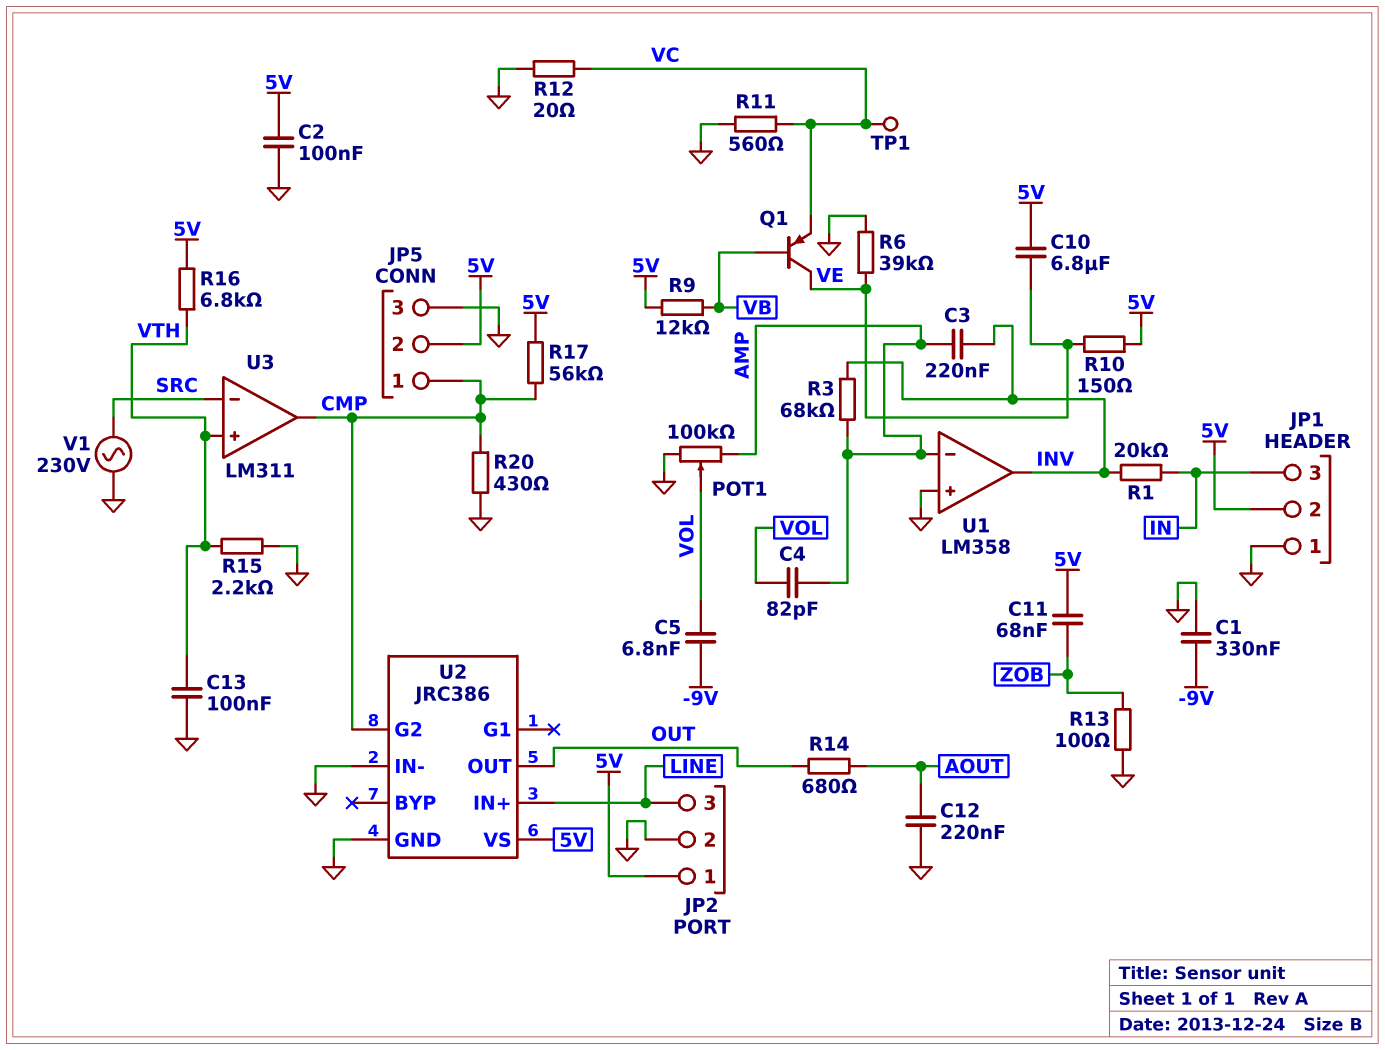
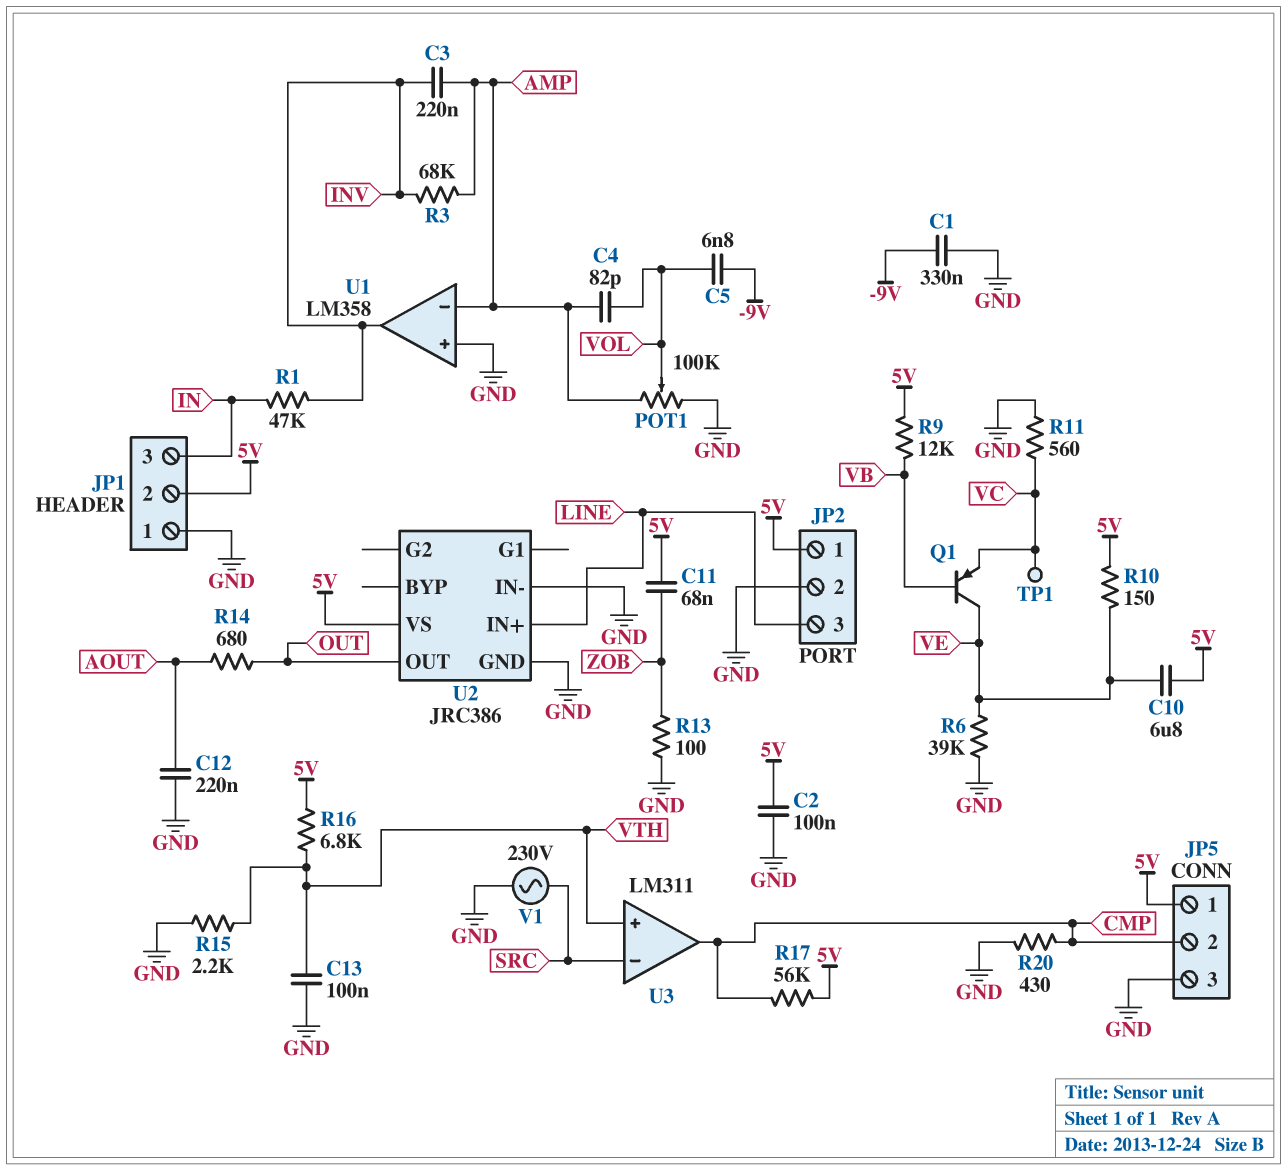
JP5 pin 1: CMP -> 5V
JP5 pin 2: 5V -> CMP
R1: 20k (IN, INV) -> 47k (IN, INV)
R12: 20 (GND, VC) -> none
U2 pin G2: CMP -> none

